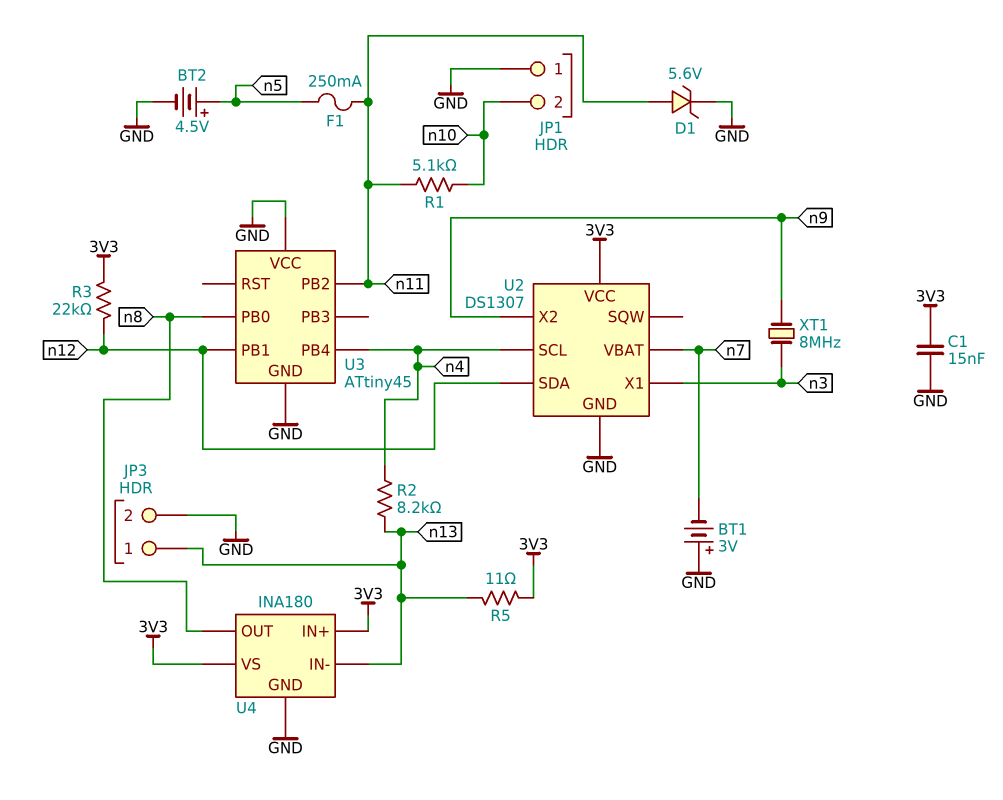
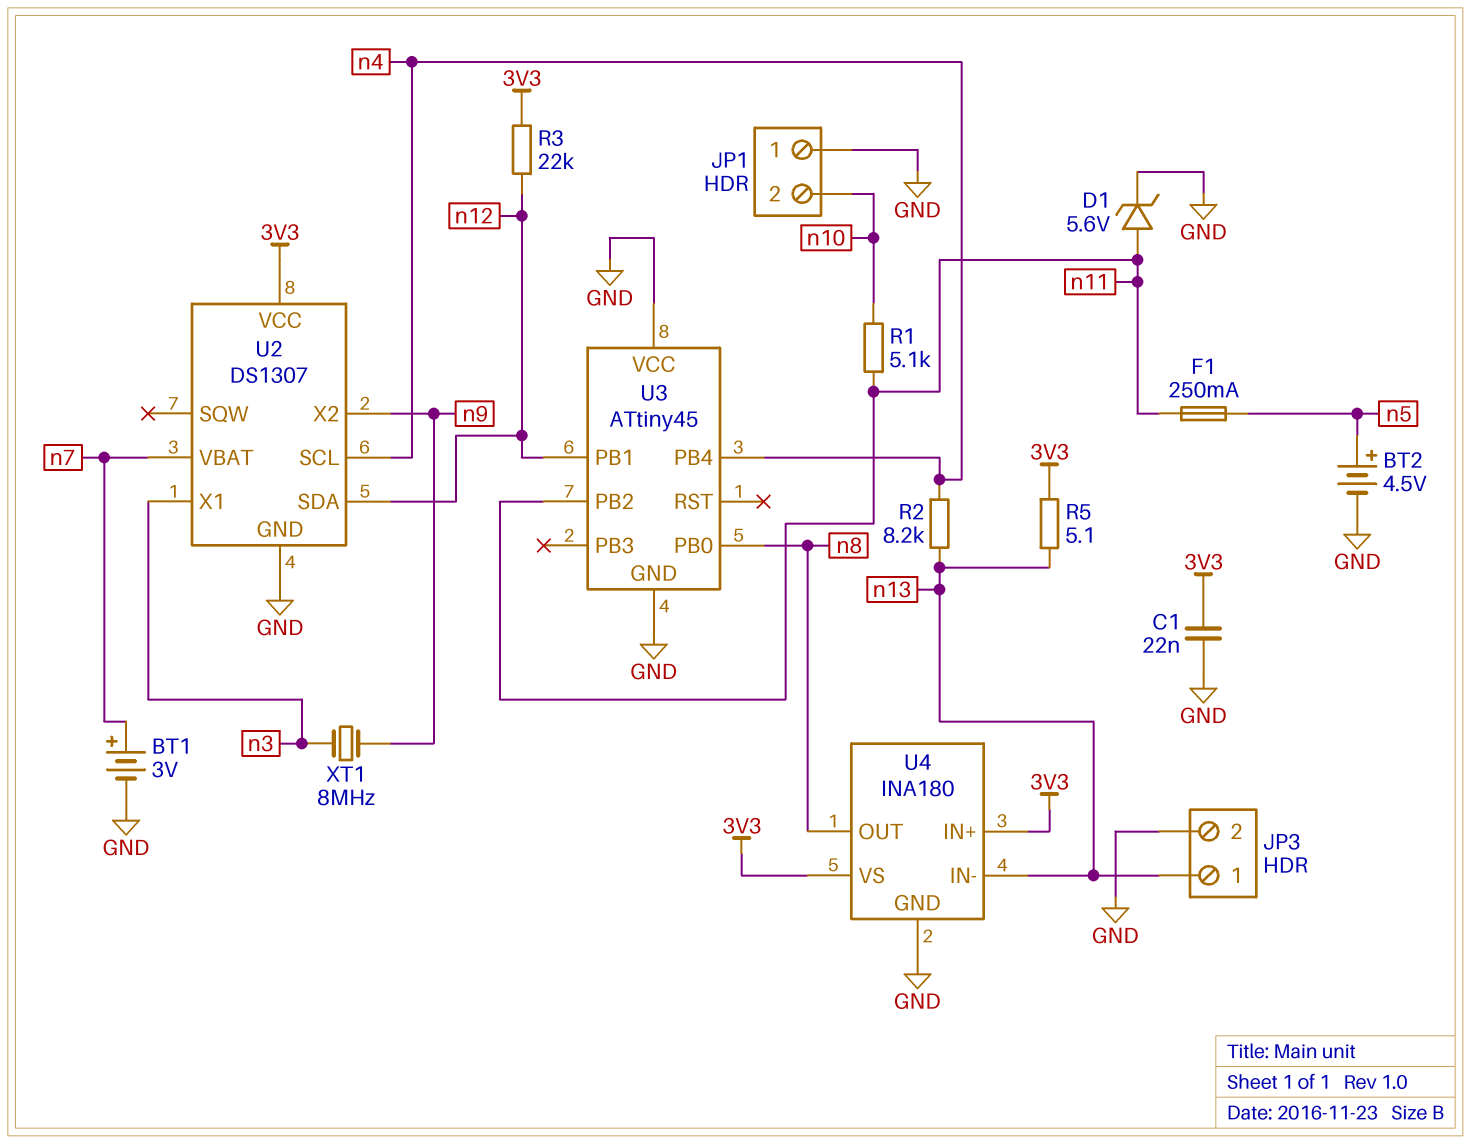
BT1: 3V (plus GND, minus n7) -> 3V (plus n7, minus GND)
C1: 15nF (3V3, GND) -> 22nF (3V3, GND)
R5: 11 (3V3, n13) -> 5.1 (3V3, n13)

